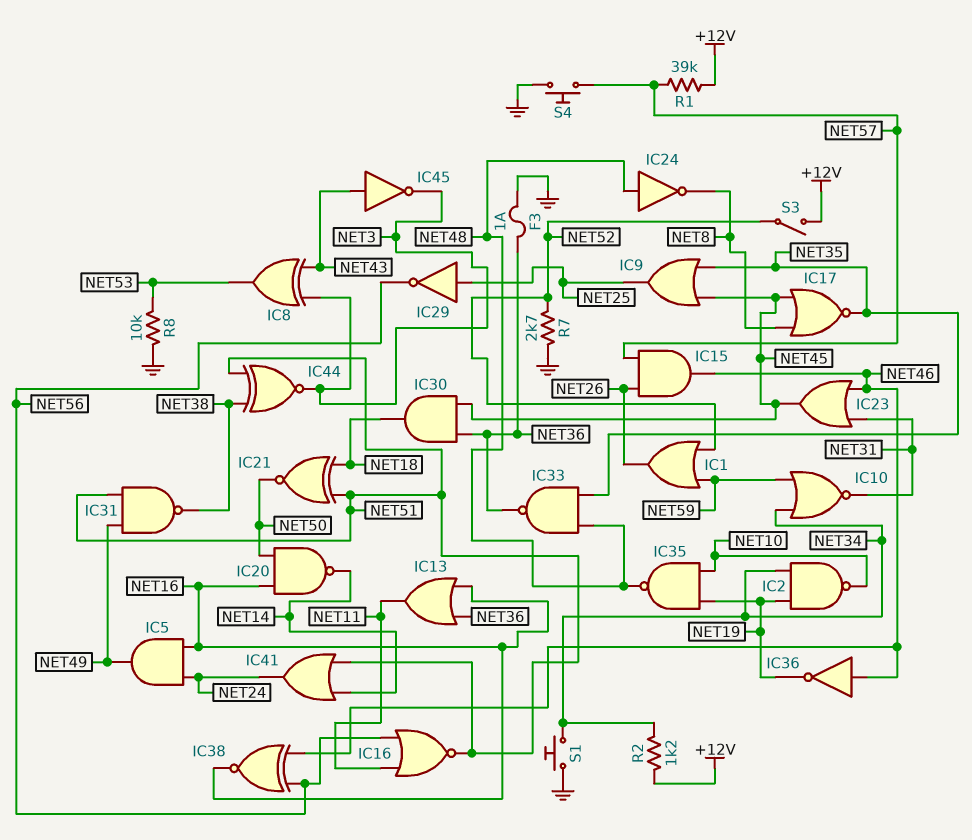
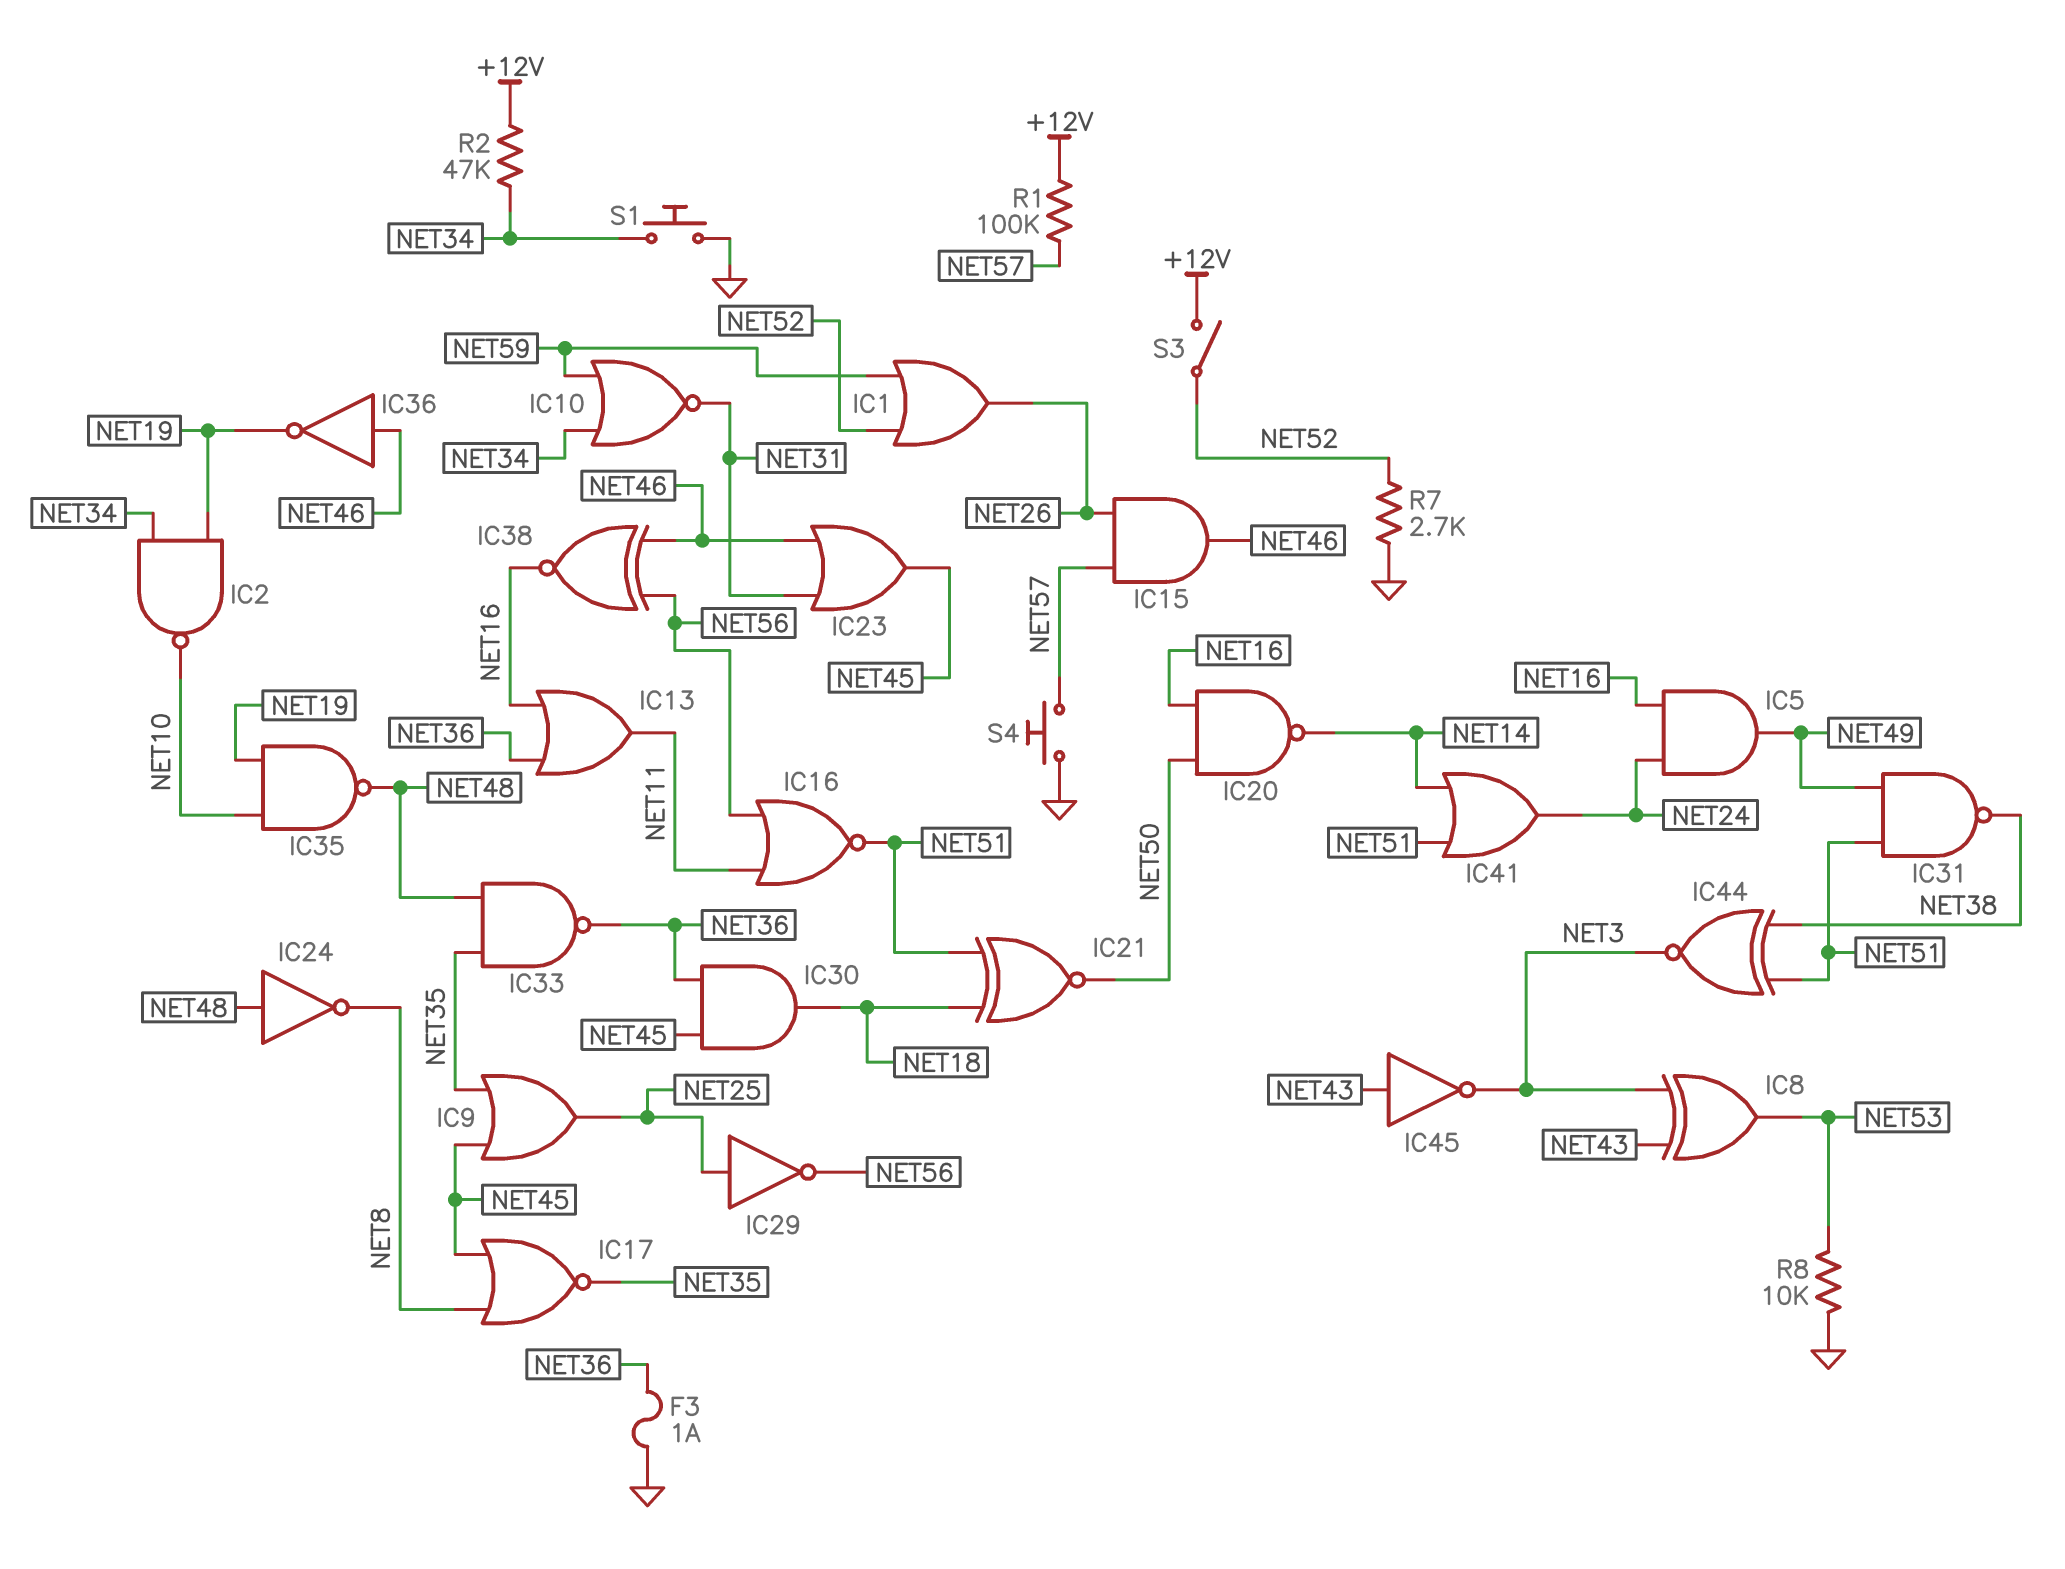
R1: 39k (+12V, NET57) -> 100k (+12V, NET57)
R2: 1.2k (+12V, NET34) -> 47k (+12V, NET34)

